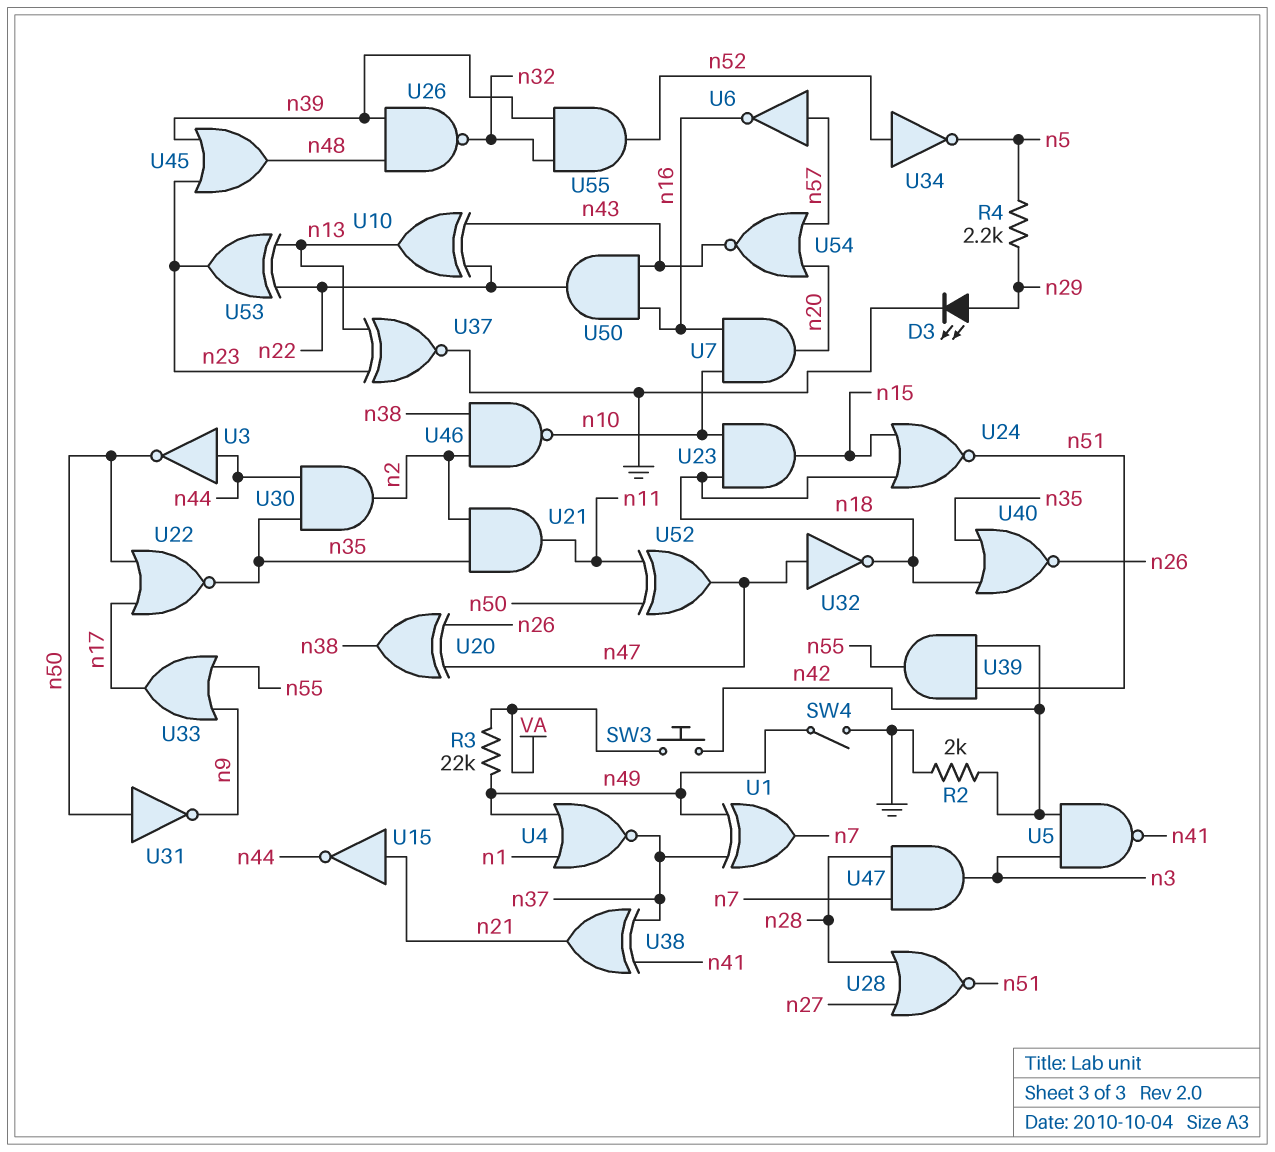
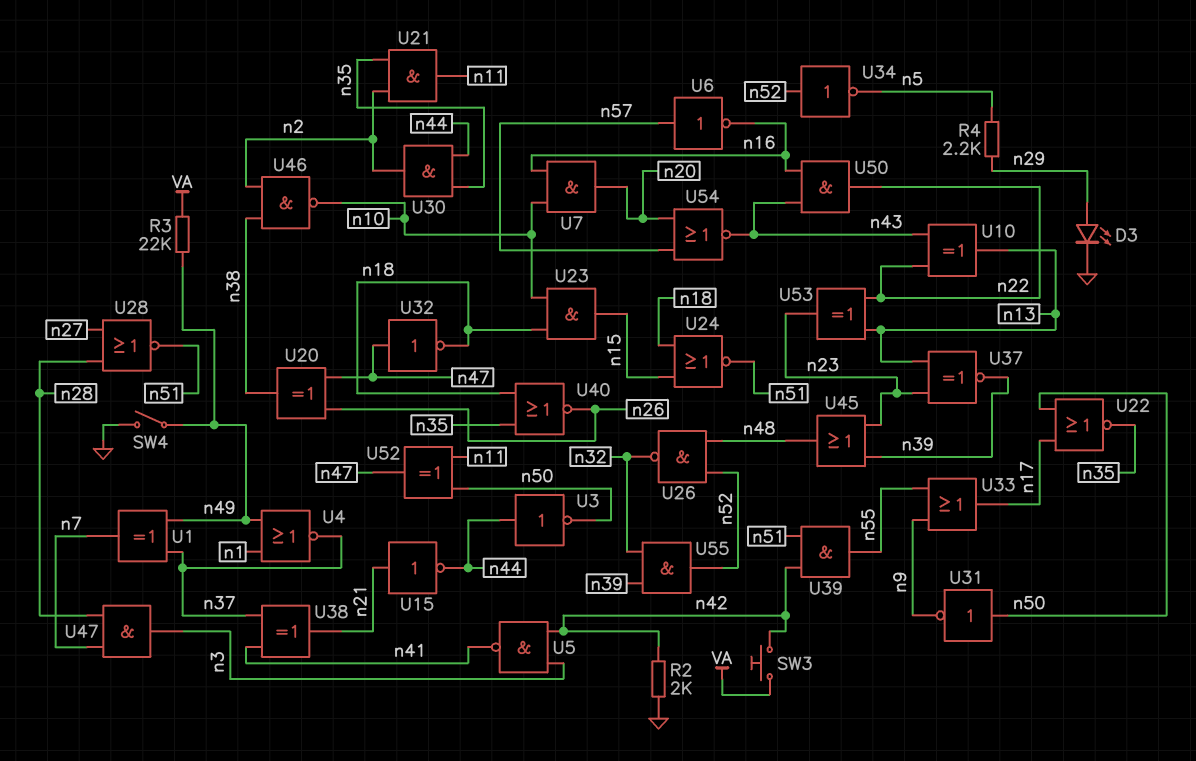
U26: NAND (in n39, in n48, out n32) -> NAND (in n48, in n52, out n32)
U37: XNOR (in n13, in n23, out GND) -> XNOR (in n13, in n23, out n39)

